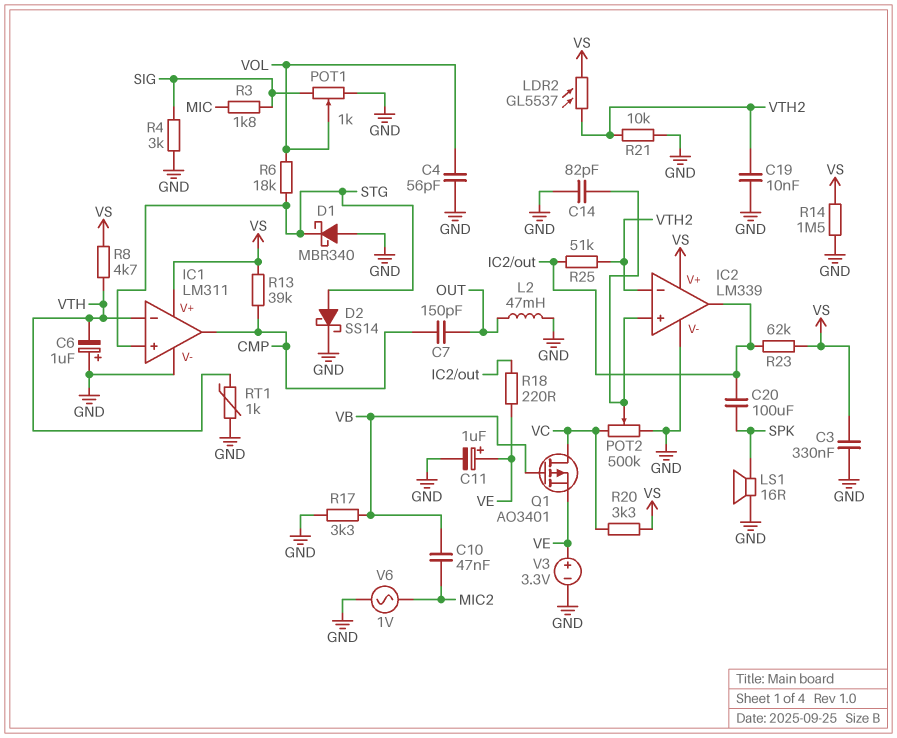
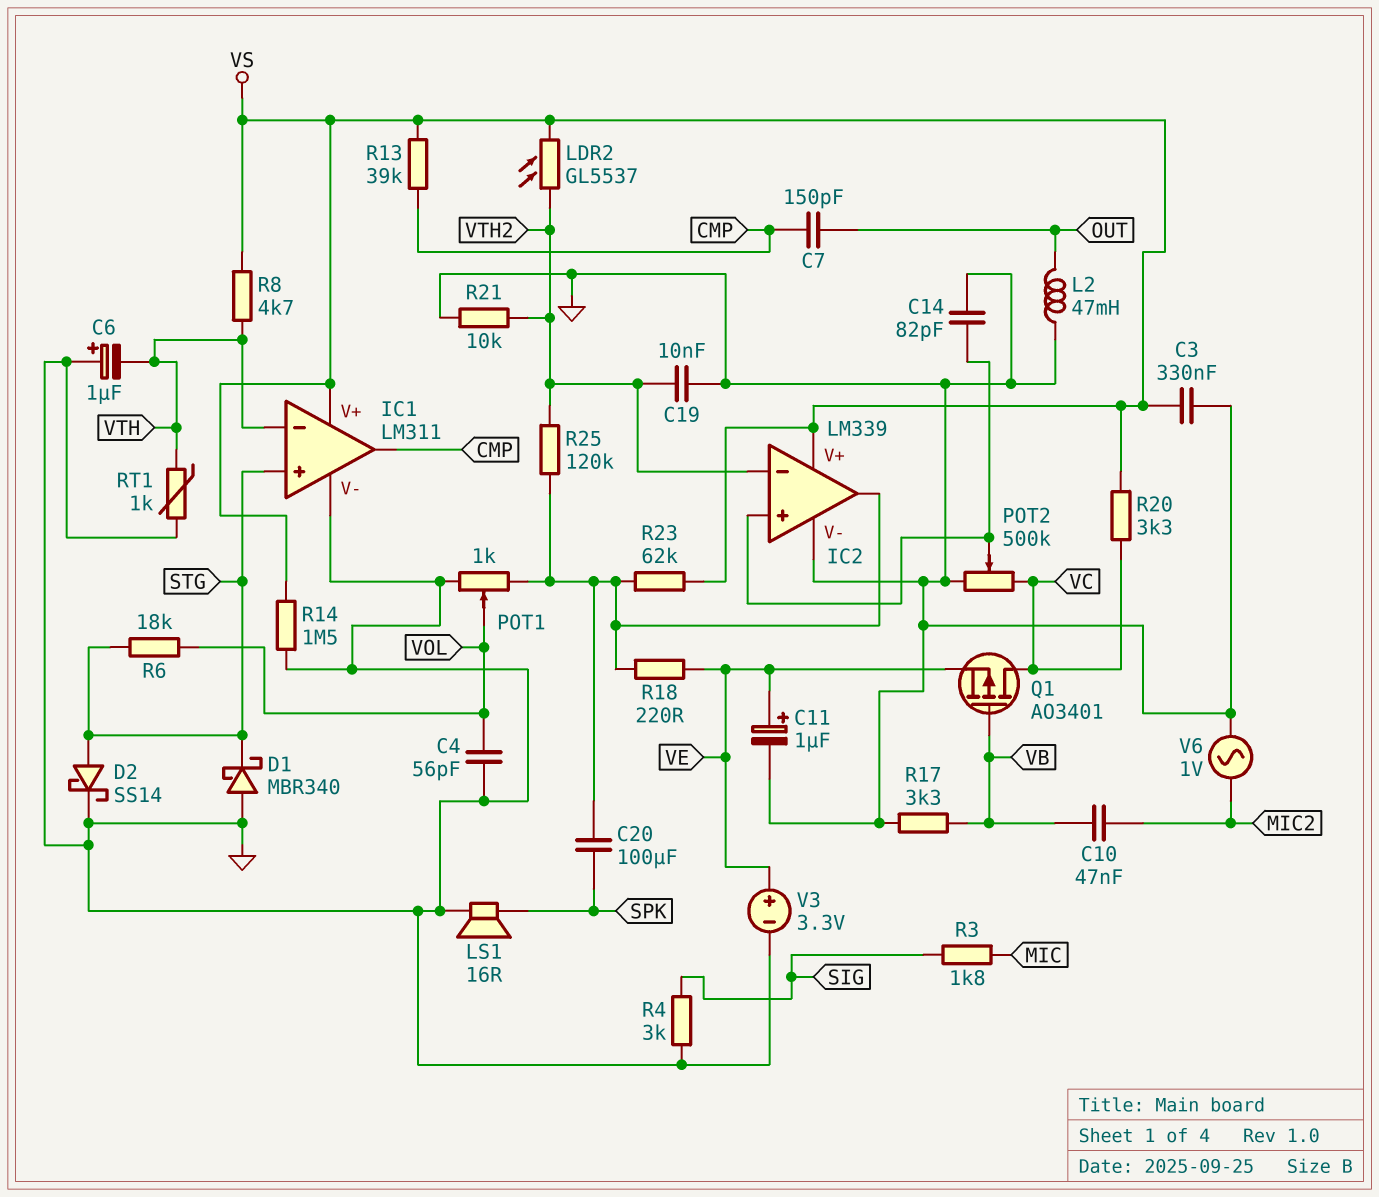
POT1: 1k (GND, SIG, wiper VOL) -> 1k (GND, IC2/out, wiper VOL)
R25: 51k (IC2/out, VTH2) -> 120k (IC2/out, VTH2)

